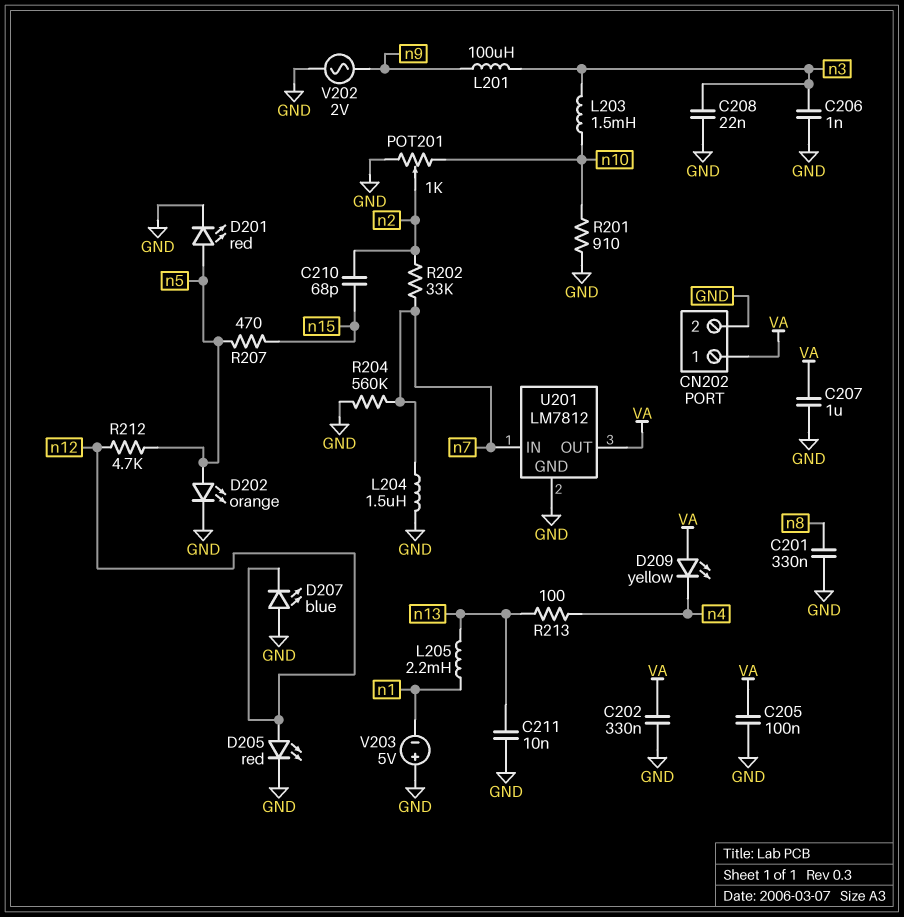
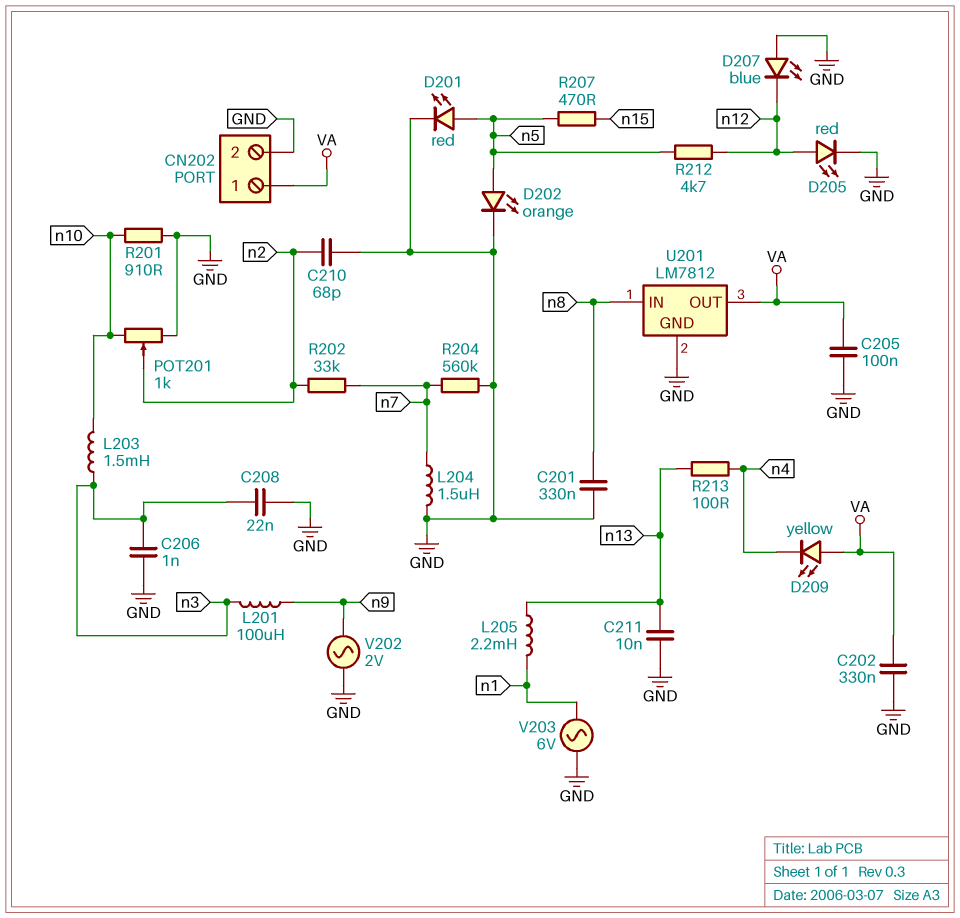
C207: 1uF (GND, VA) -> none
C210: 68pF (n2, n15) -> 68pF (GND, n2)
U201 pin IN: n7 -> n8
V203: 5V (plus GND, minus n1) -> AC 6V (GND, n1)

